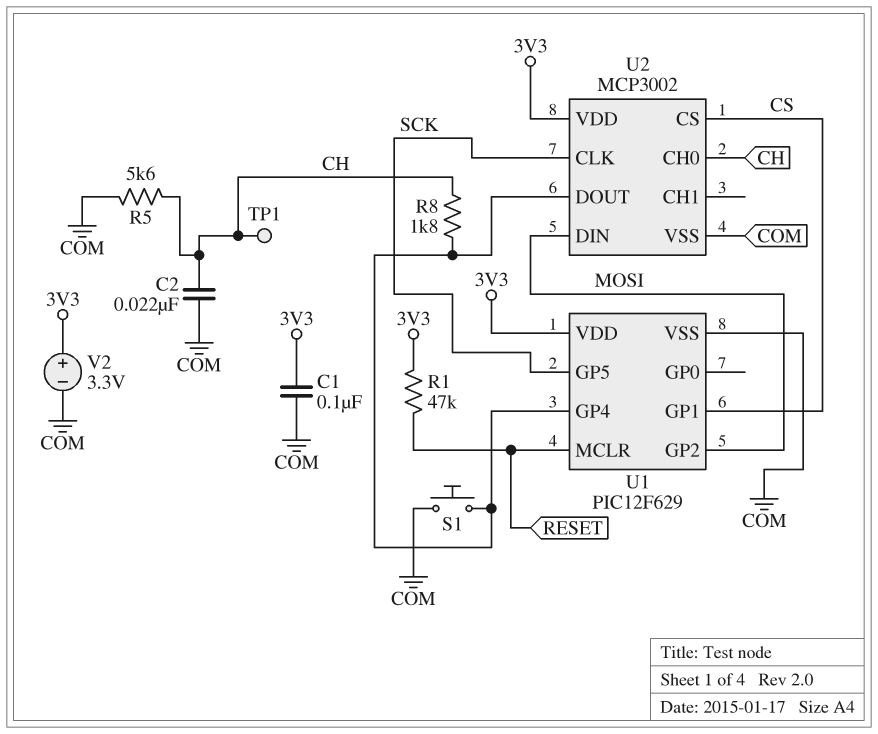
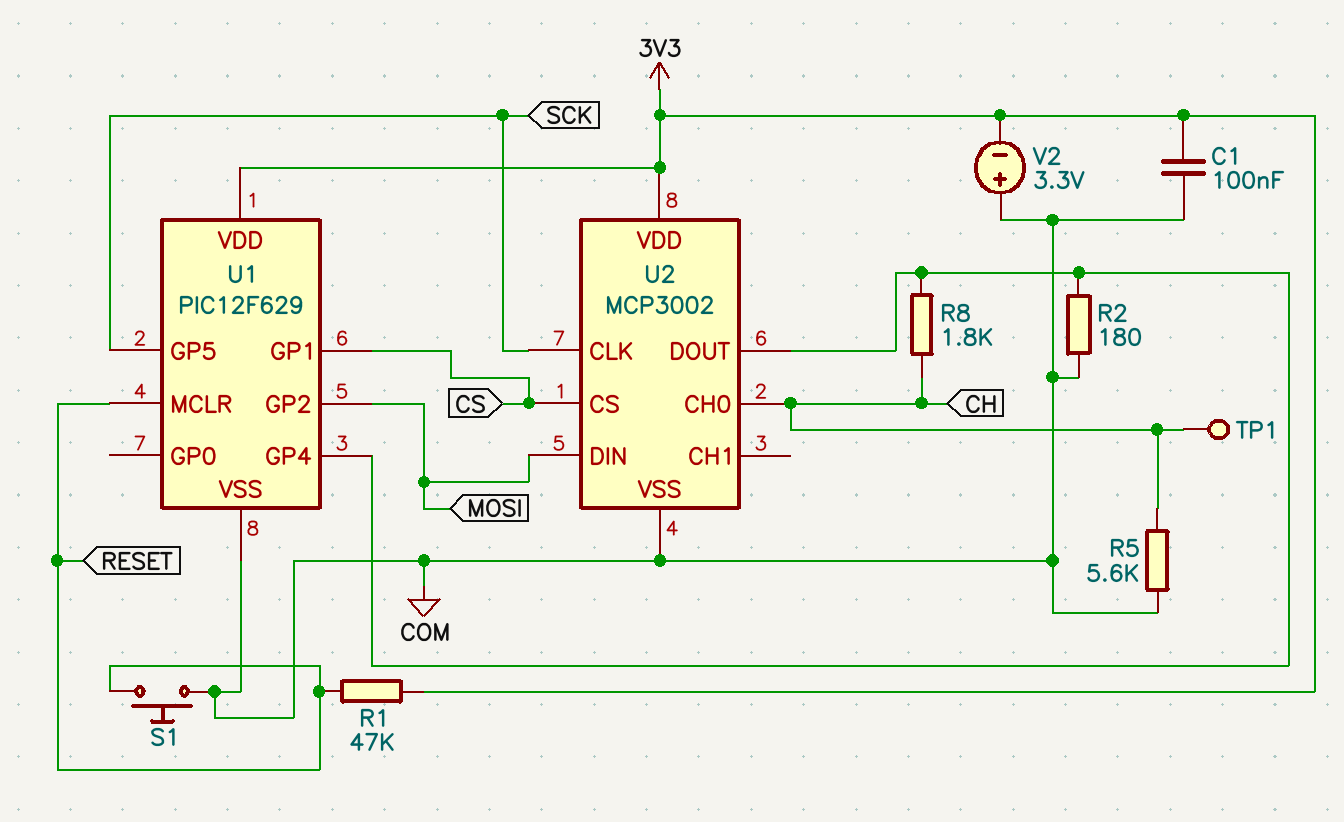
C2: 22nF (CH, COM) -> none
R2: none -> 180 (COM, U1/GP4)
S1: button (COM, U1/GP4) -> button (COM, RESET)
V2: 3.3V (plus 3V3, minus COM) -> 3.3V (plus COM, minus 3V3)

